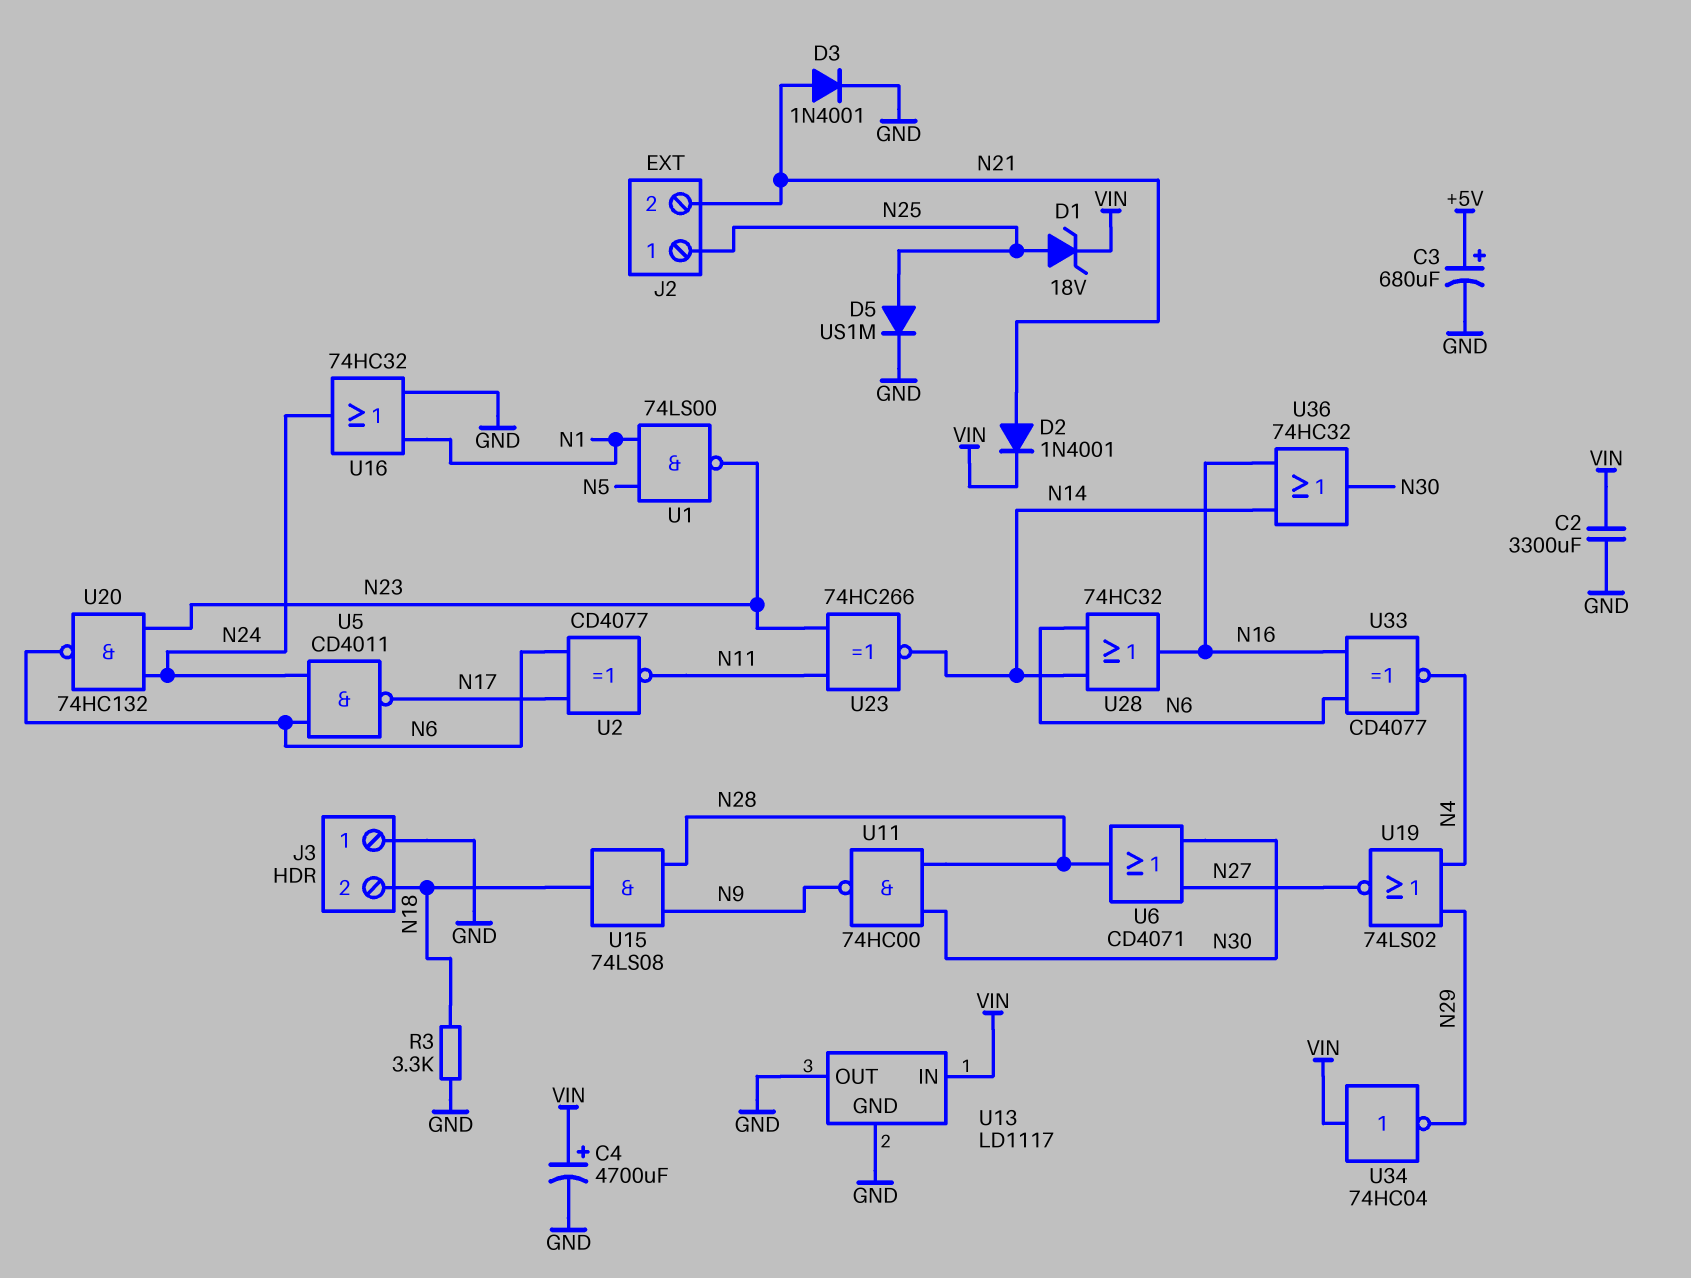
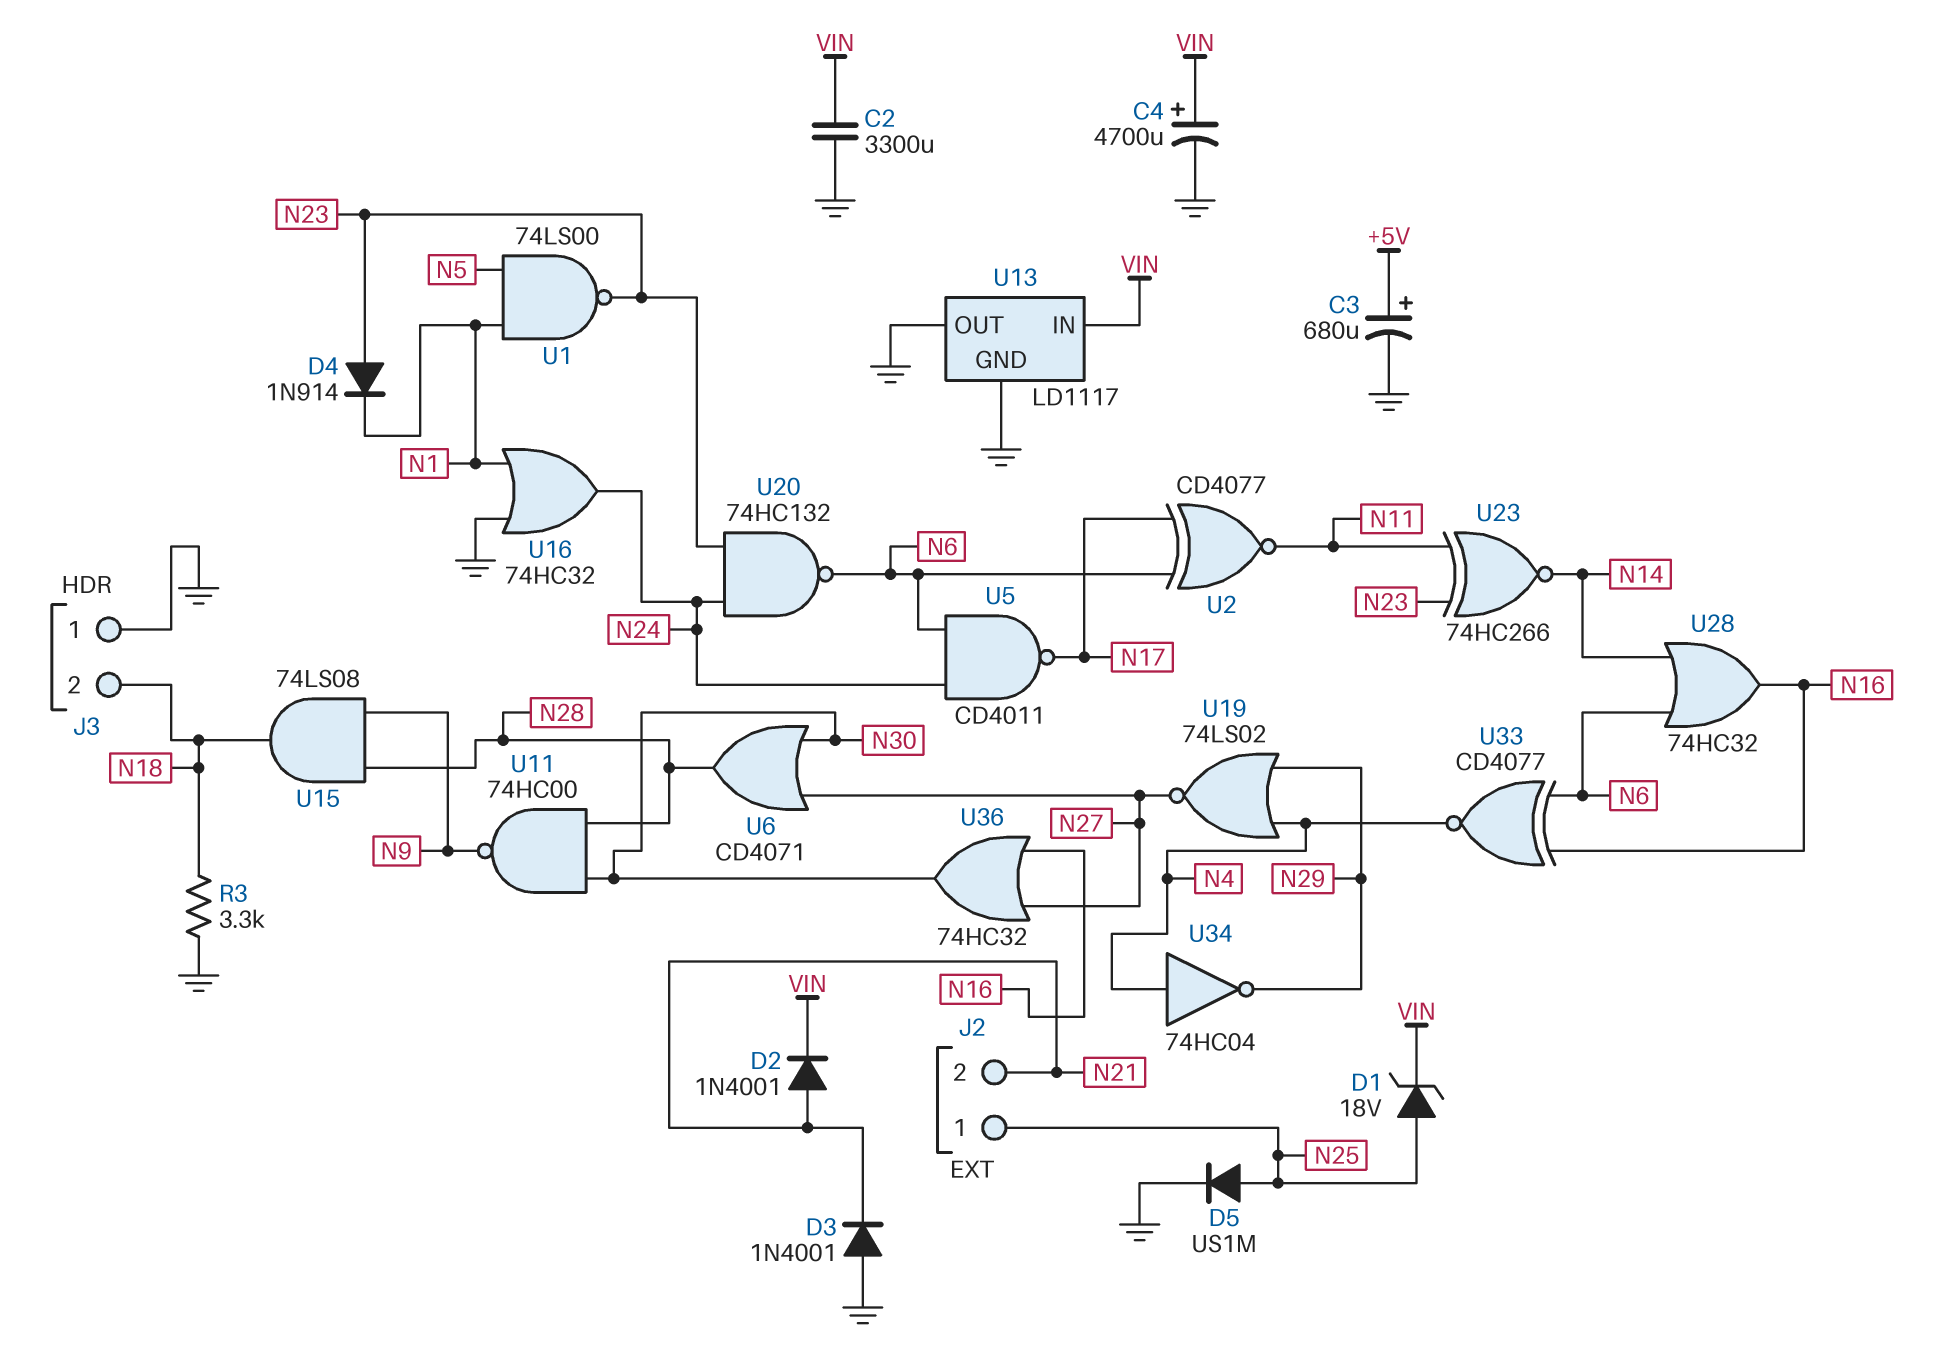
D3: diode 1N4001 (A N21, K GND) -> diode 1N4001 (A GND, K N21)
D4: none -> diode 1N914 (A N23, K N1)
U34: NOT 74HC04 (in VIN, out N29) -> NOT 74HC04 (in N4, out N29)
U36: OR 74HC32 (in N14, in N16, out N30) -> OR 74HC32 (in N16, in N27, out N30)

